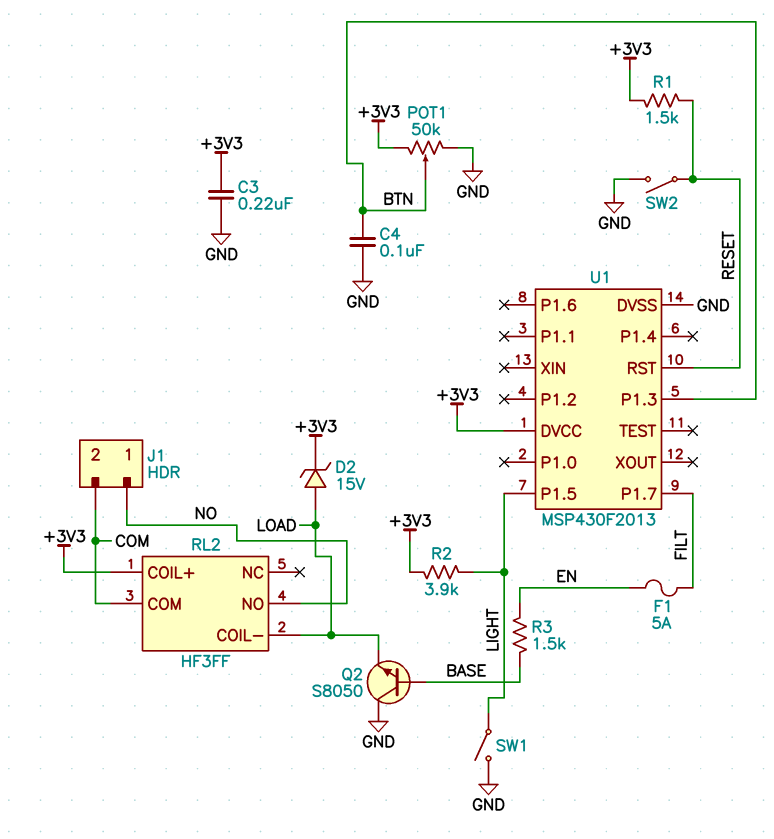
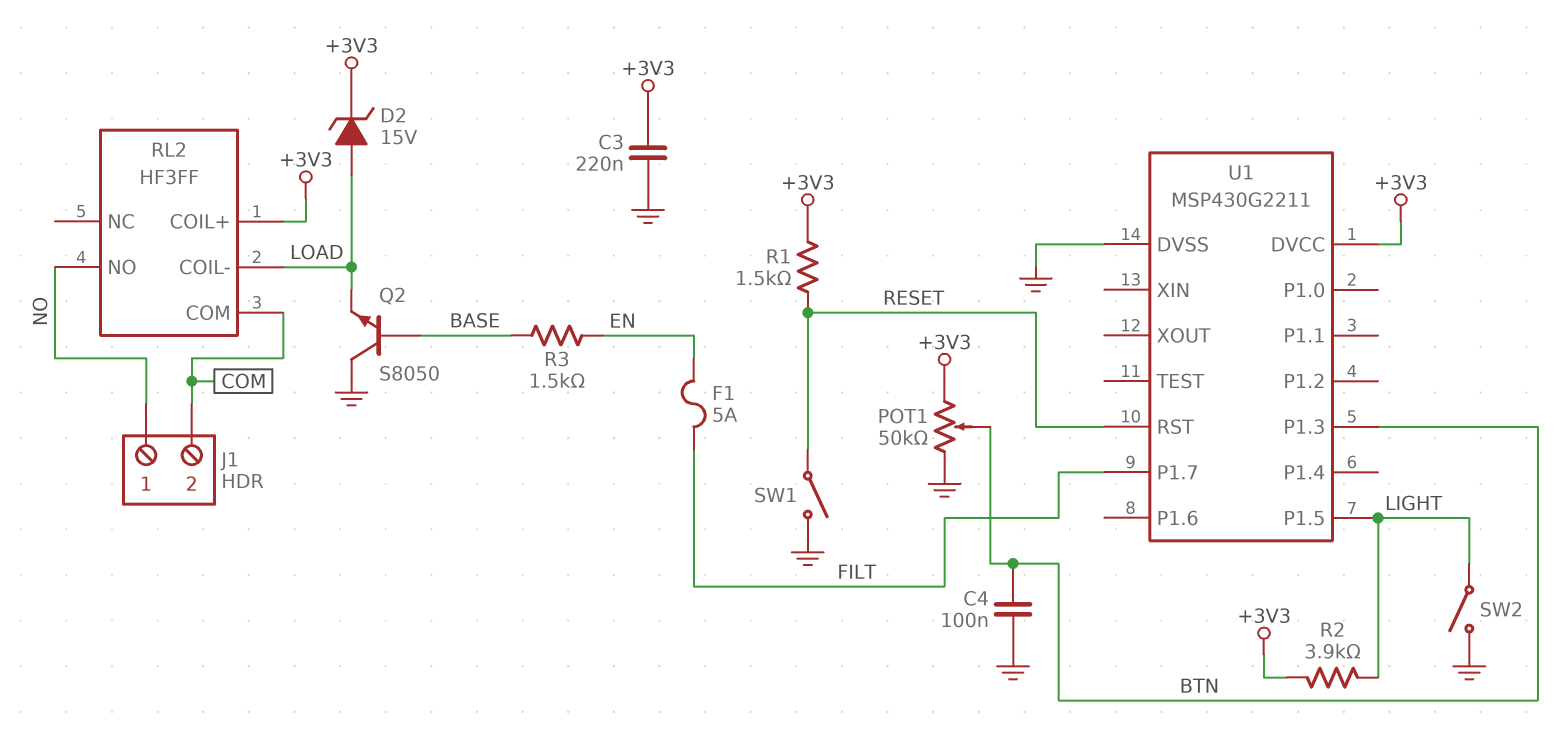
SW1: switch (GND, LIGHT) -> switch (GND, RESET)
SW2: switch (GND, RESET) -> switch (GND, LIGHT)
U1: MSP430F2013 -> MSP430G2211

